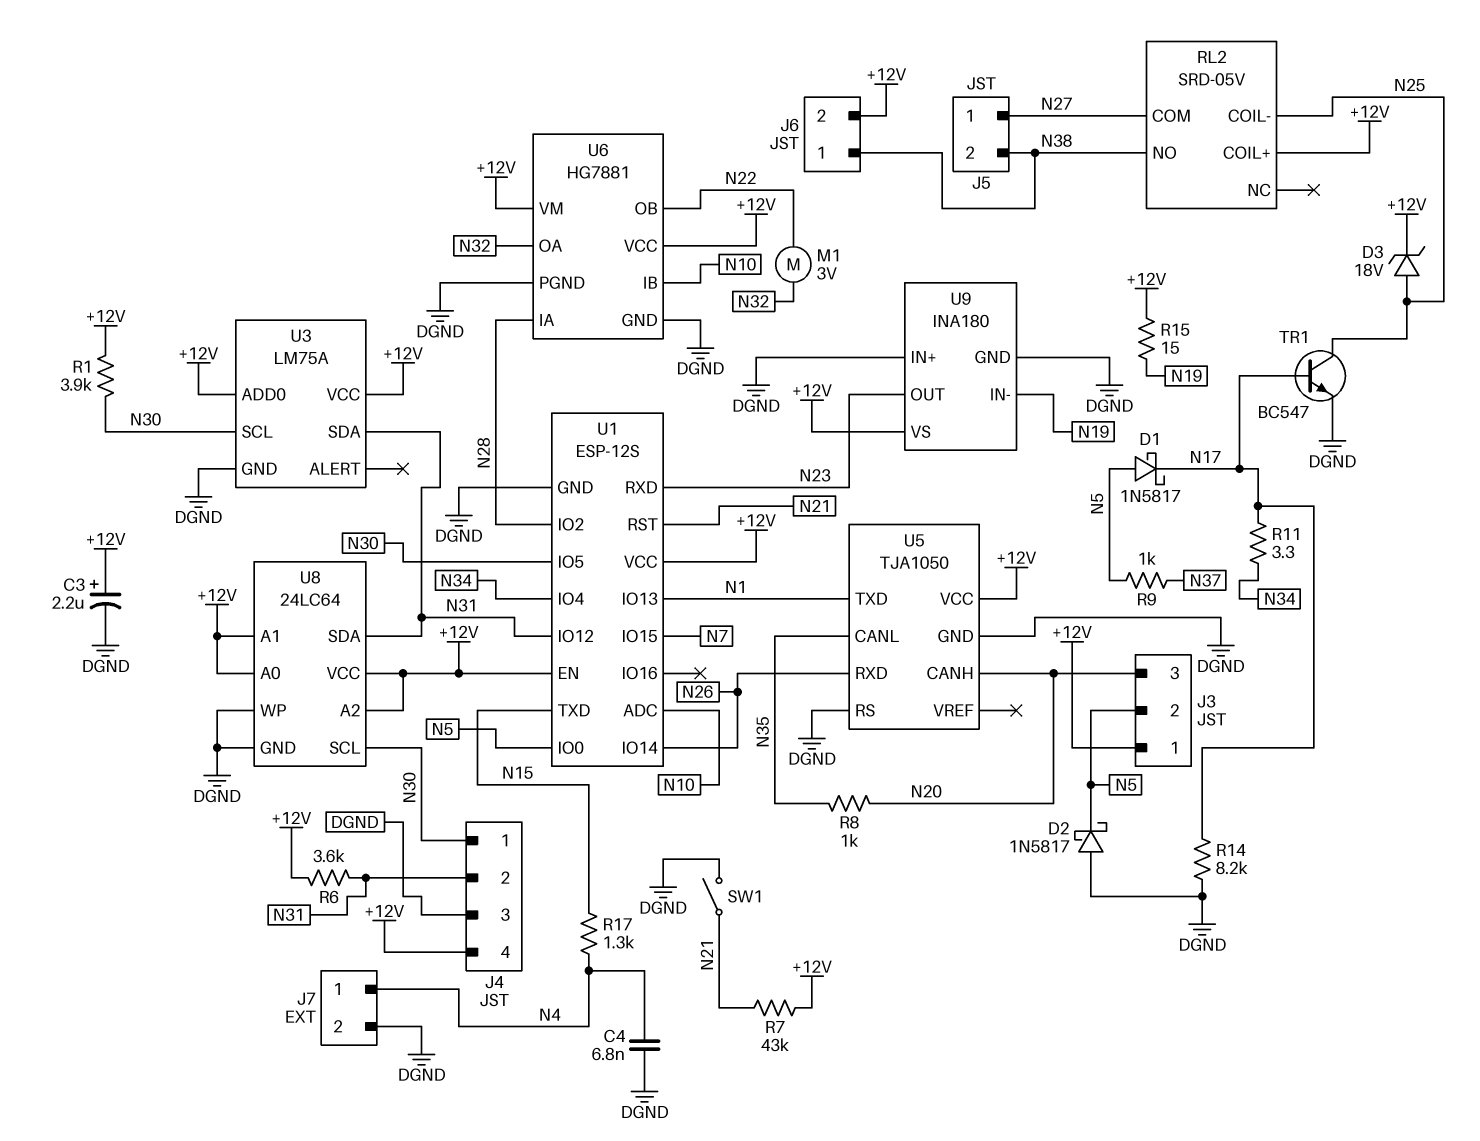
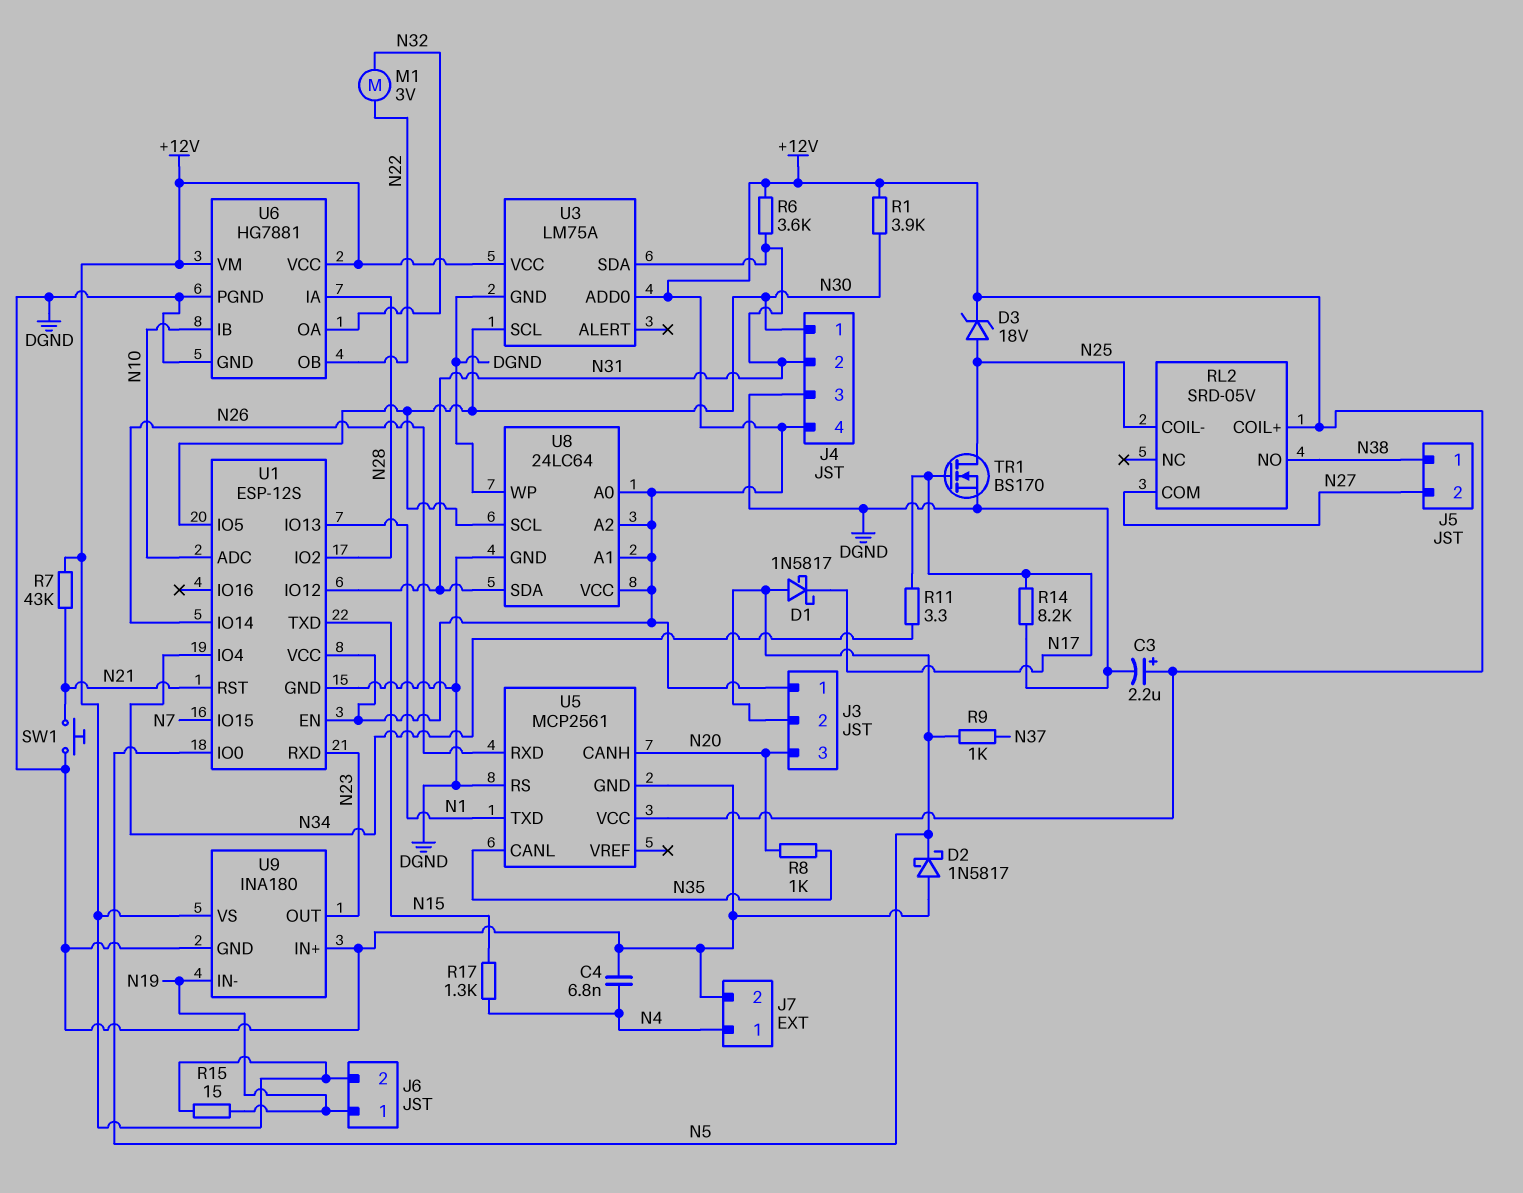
J5 pin 1: N27 -> N38
J5 pin 2: N38 -> N27
J6 pin 1: N38 -> N19
SW1: switch (DGND, N21) -> button (DGND, N21)
TR1: NPN BC547 (B N17, C N25, E DGND) -> NMOS BS170 (G N17, D N25, S DGND)
U5: TJA1050 -> MCP2561

